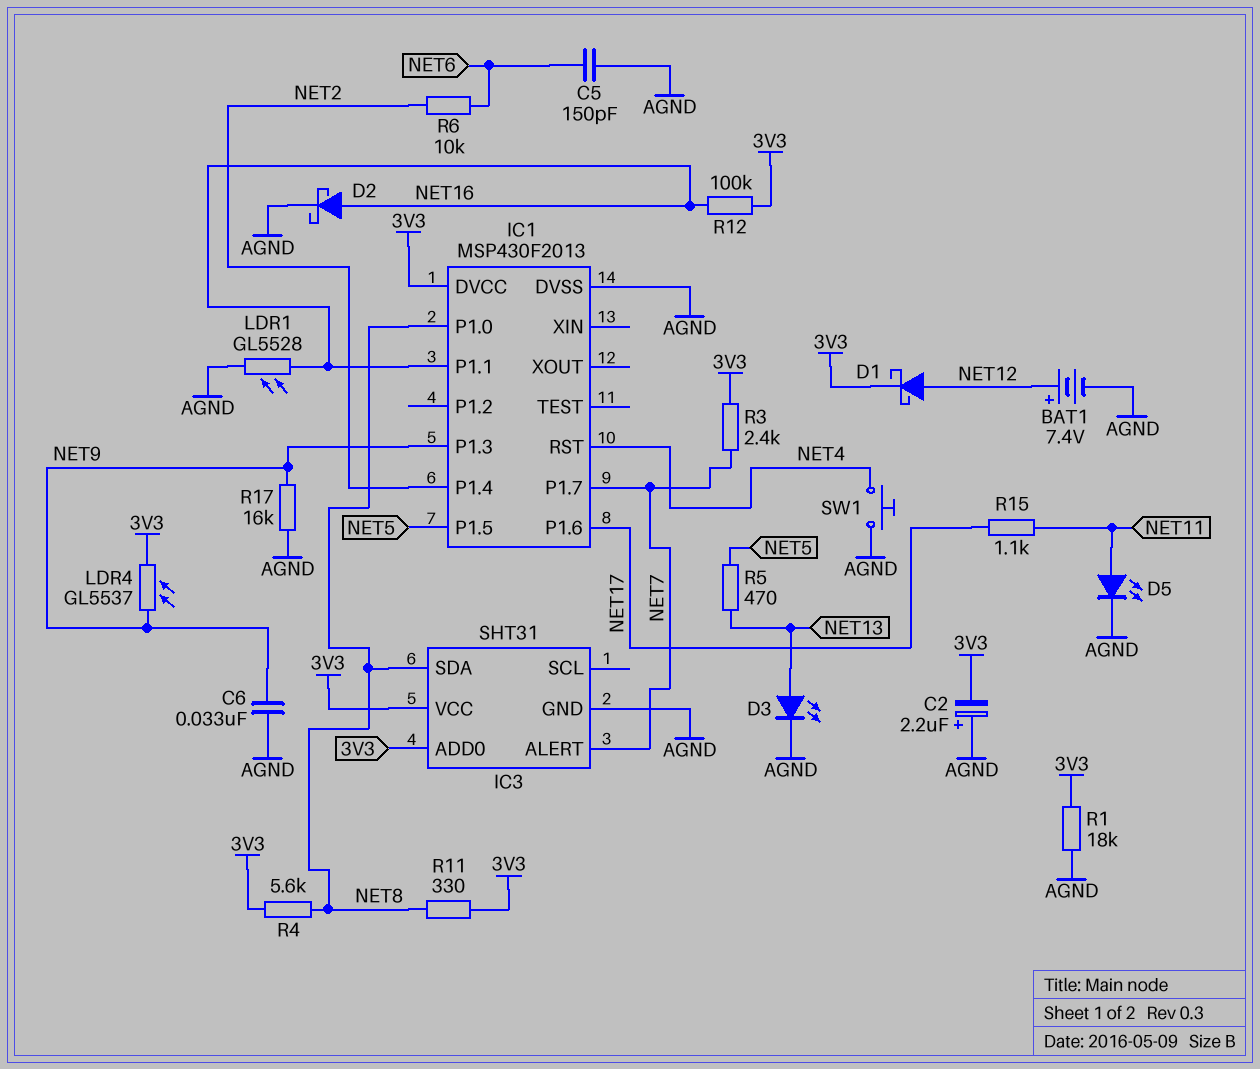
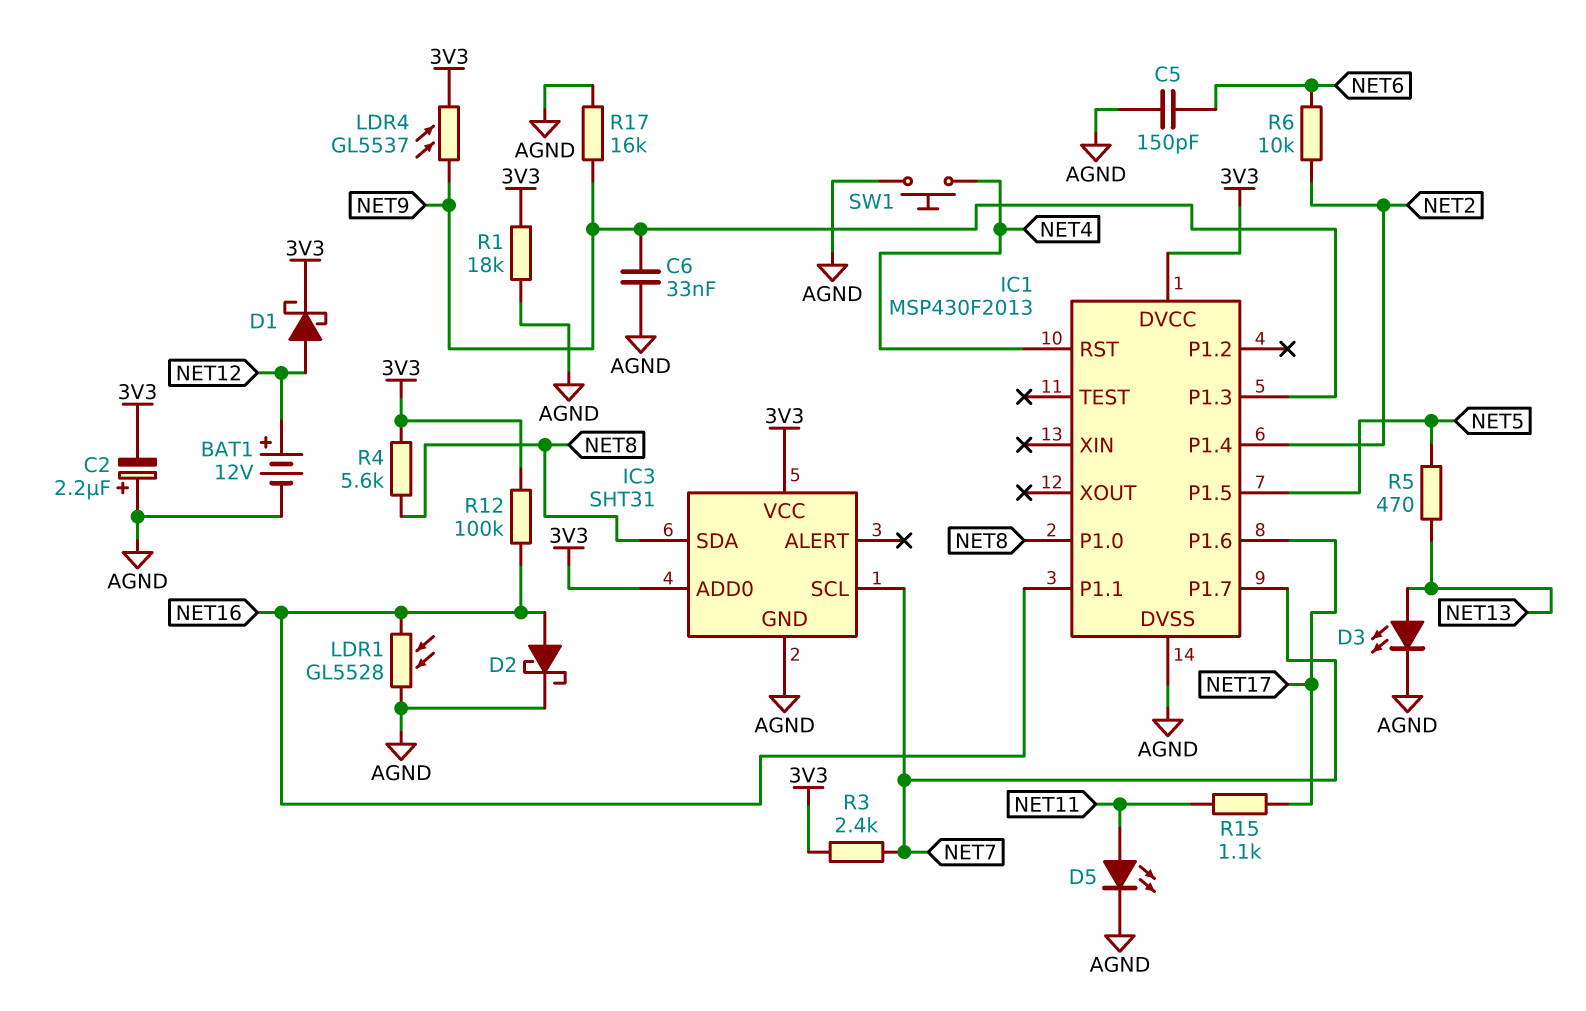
BAT1: 7.4V (plus NET12, minus AGND) -> 12V (plus NET12, minus AGND)
IC3 pin ALERT: NET7 -> none
IC3 pin SCL: none -> NET7
R11: 330 (3V3, NET8) -> none

